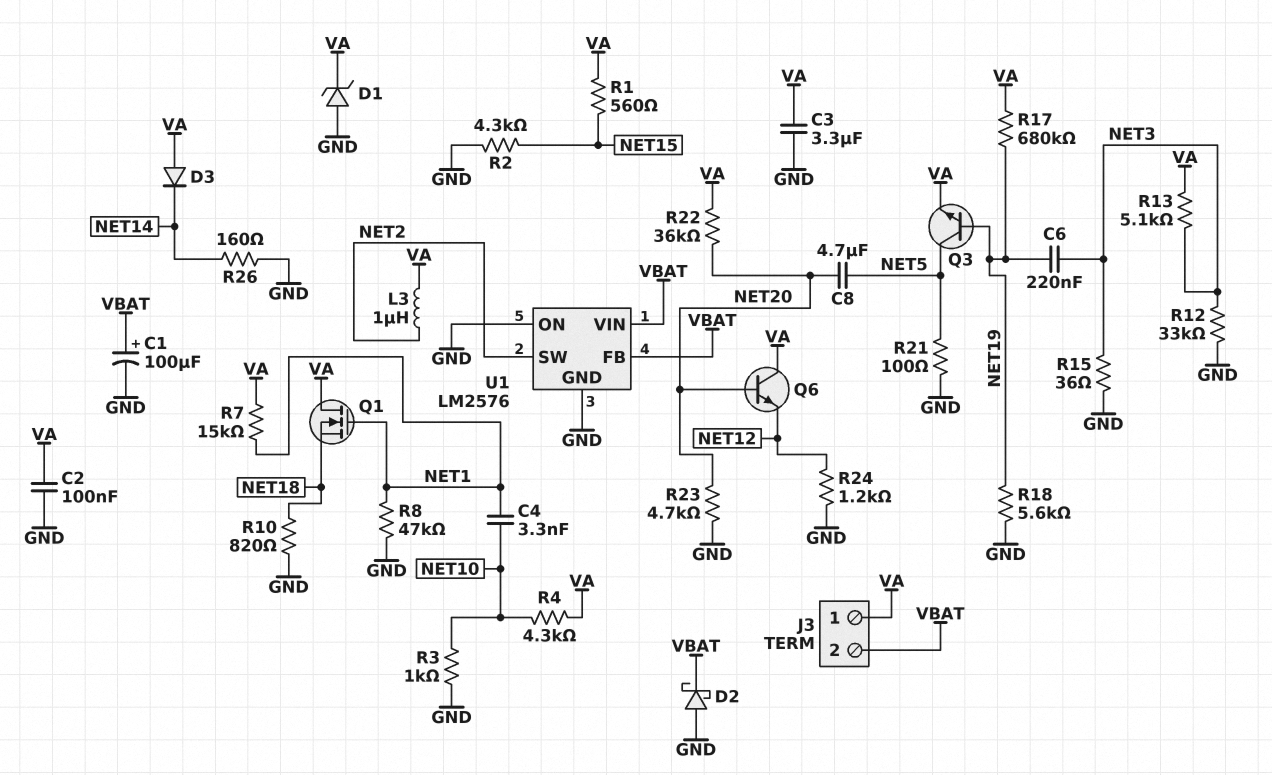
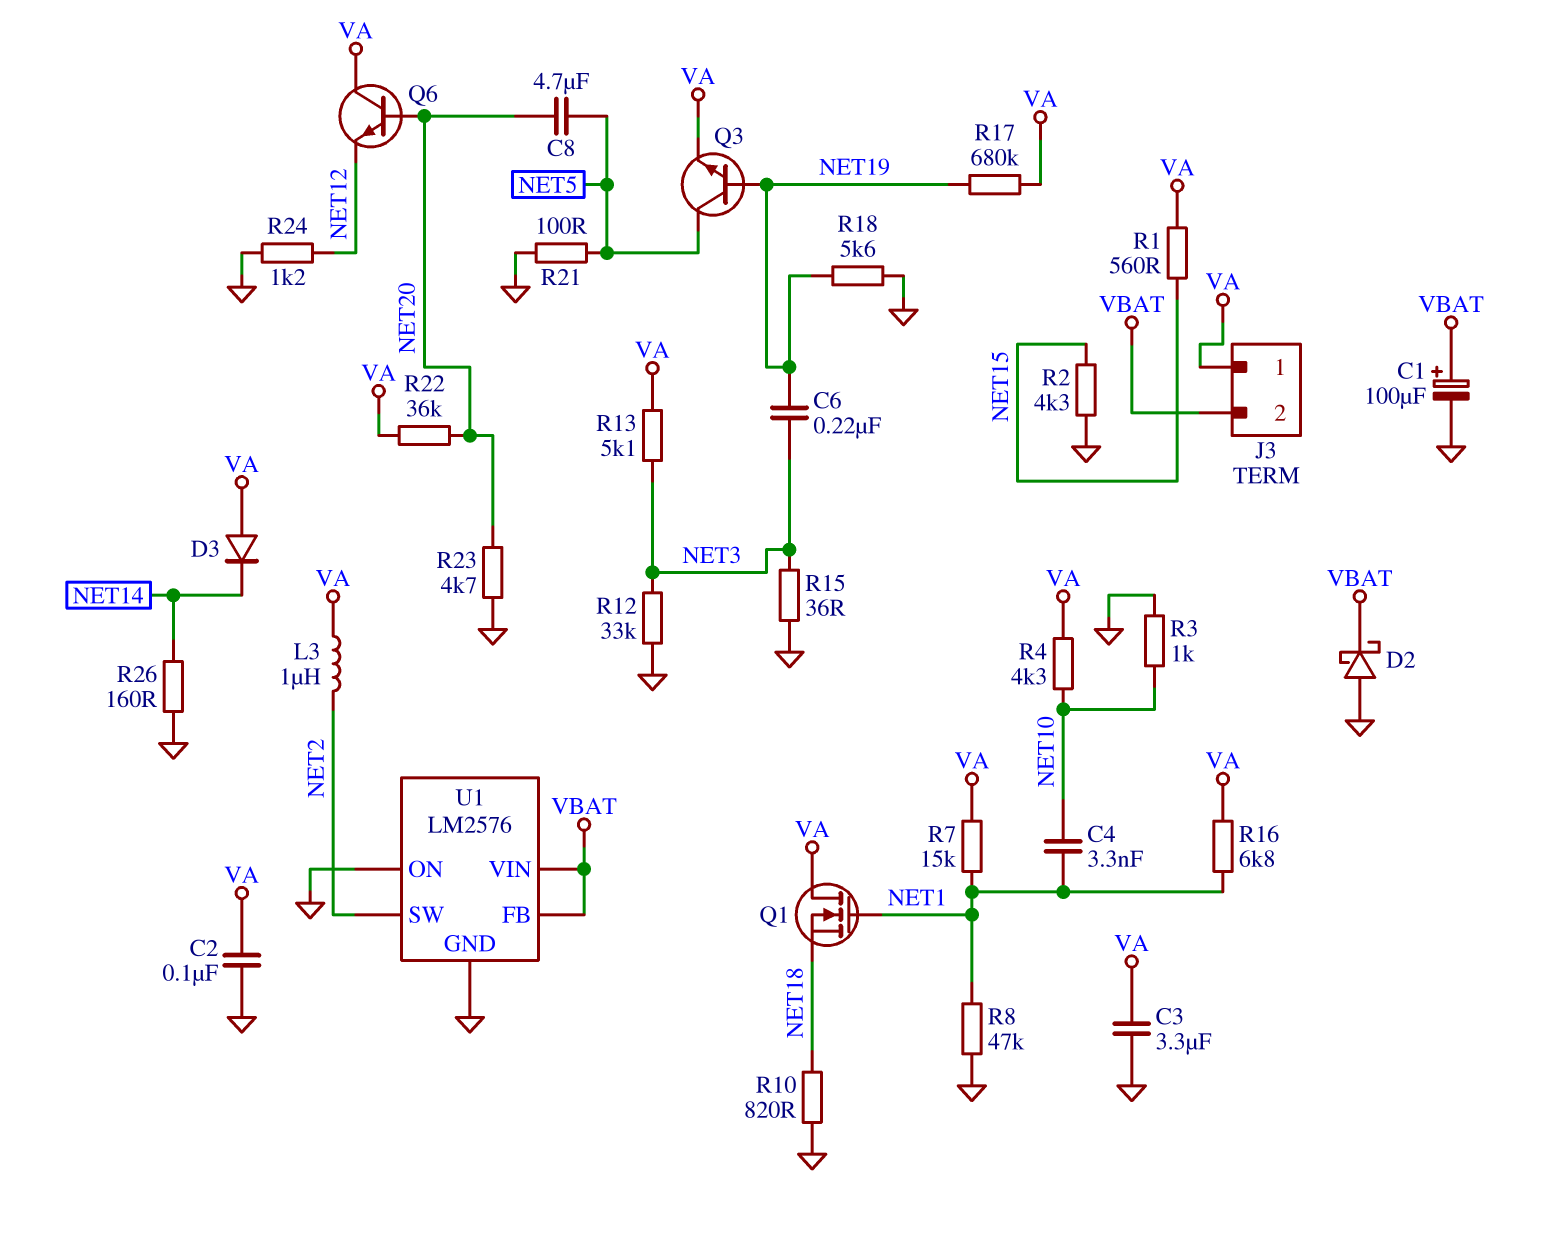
D1: zener (A GND, K VA) -> none
R16: none -> 6.8k (NET1, VA)

